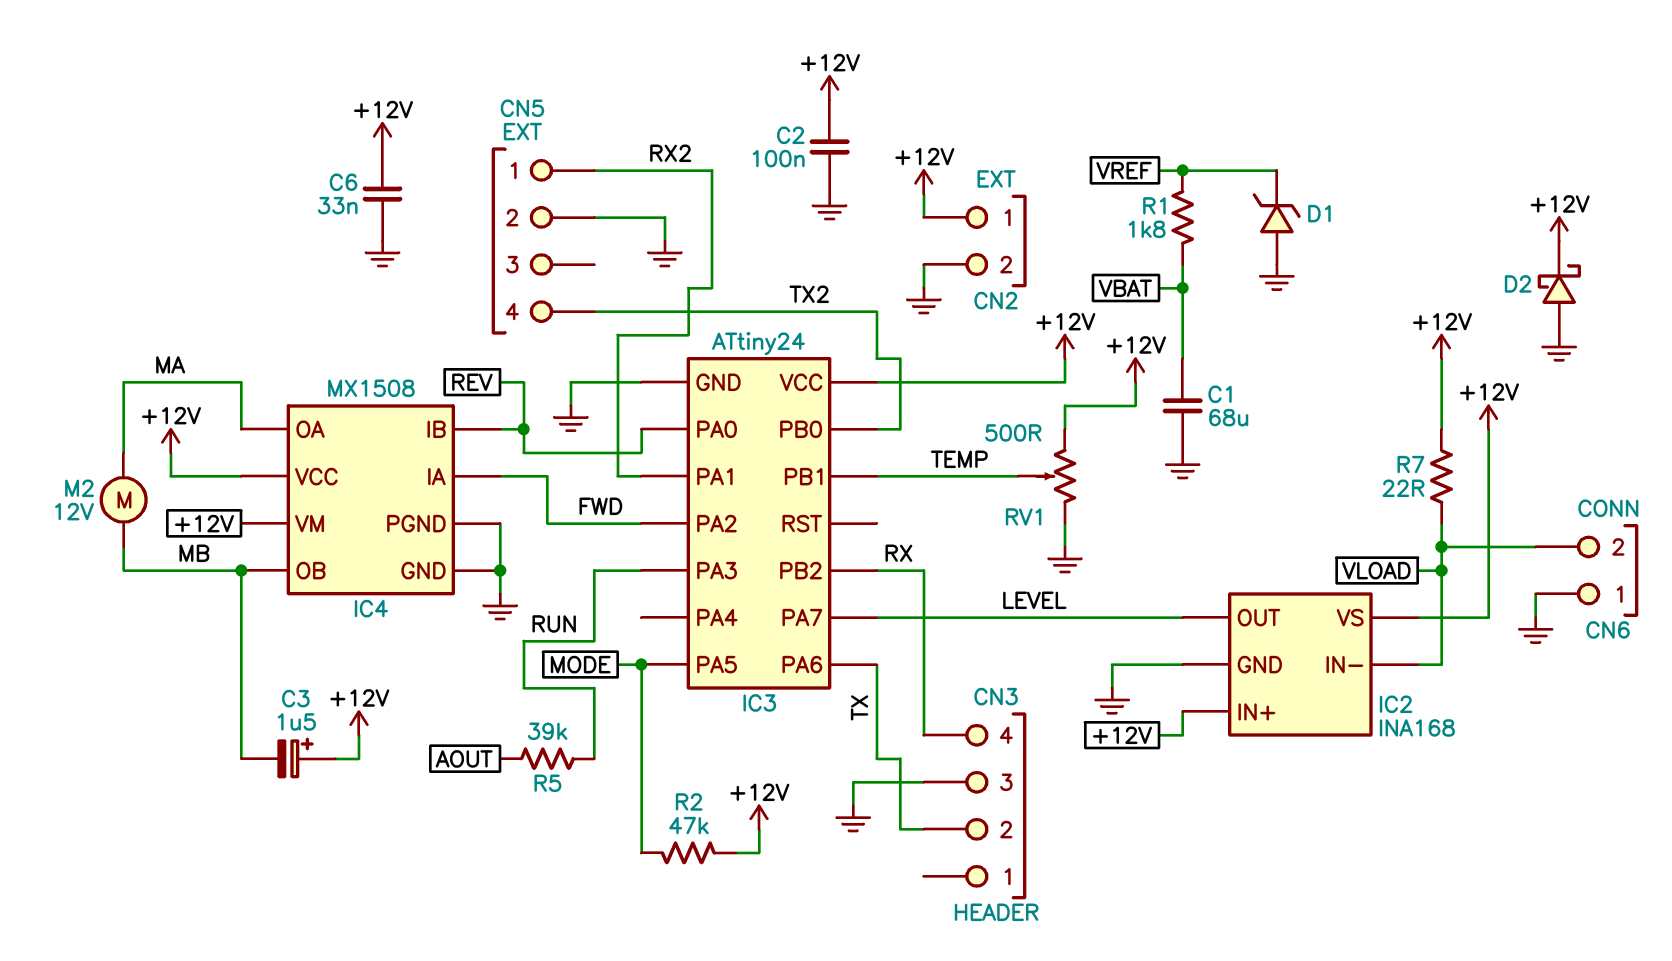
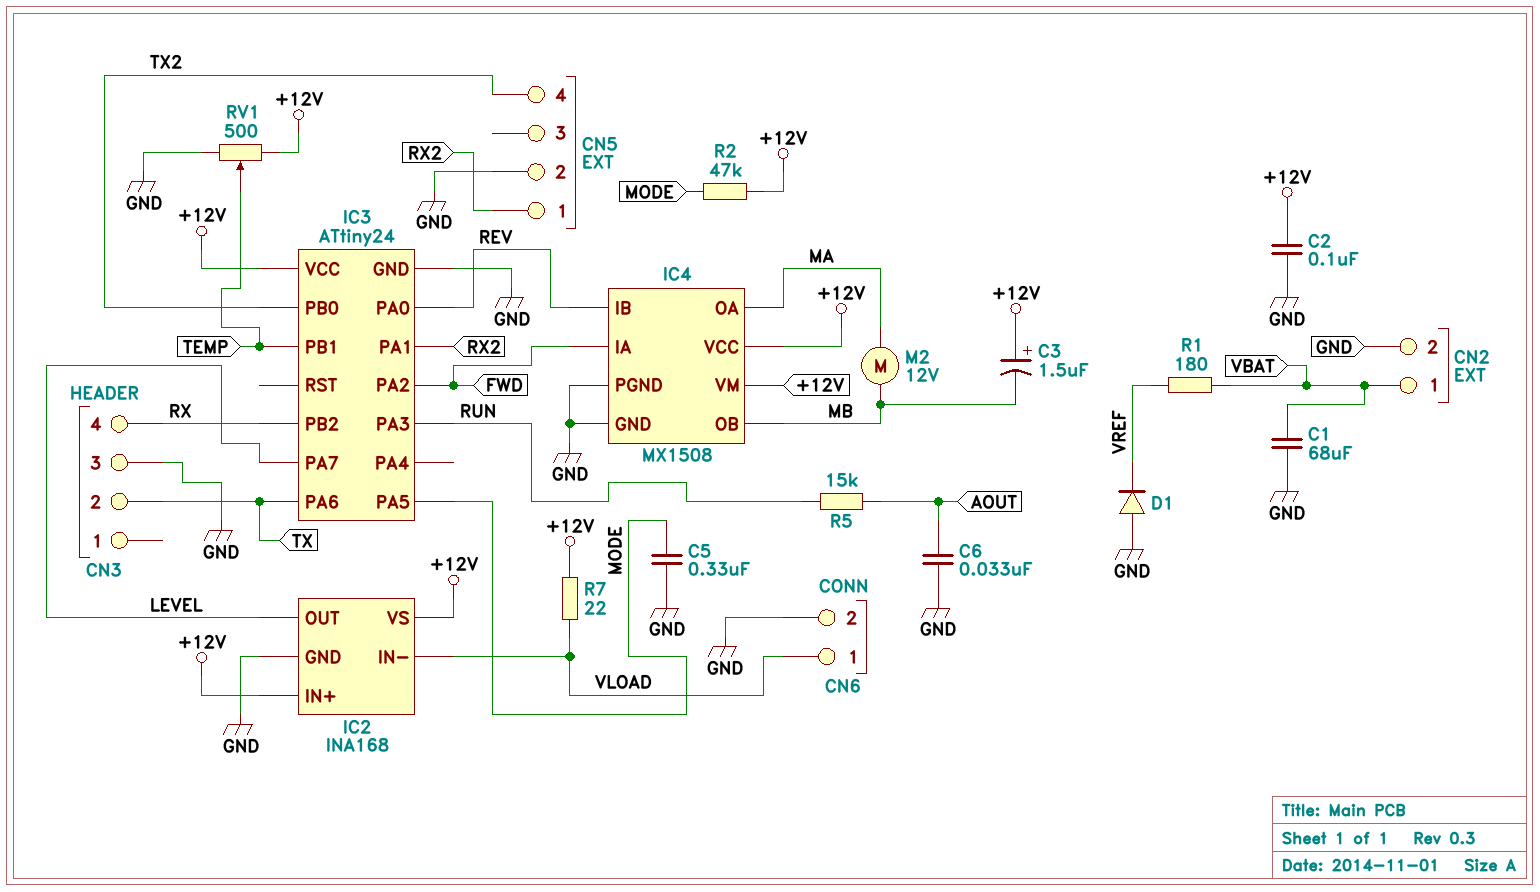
C5: none -> 330nF (GND, MODE)
C6: 33nF (+12V, GND) -> 33nF (AOUT, GND)
CN2 pin 1: +12V -> VBAT
CN6 pin 1: GND -> VLOAD
CN6 pin 2: VLOAD -> GND
D1: zener (A GND, K VREF) -> diode (A GND, K VREF)
D2: schottky (A GND, K +12V) -> none
R1: 1.8k (VBAT, VREF) -> 180 (VBAT, VREF)
R5: 39k (AOUT, RUN) -> 15k (AOUT, RUN)

